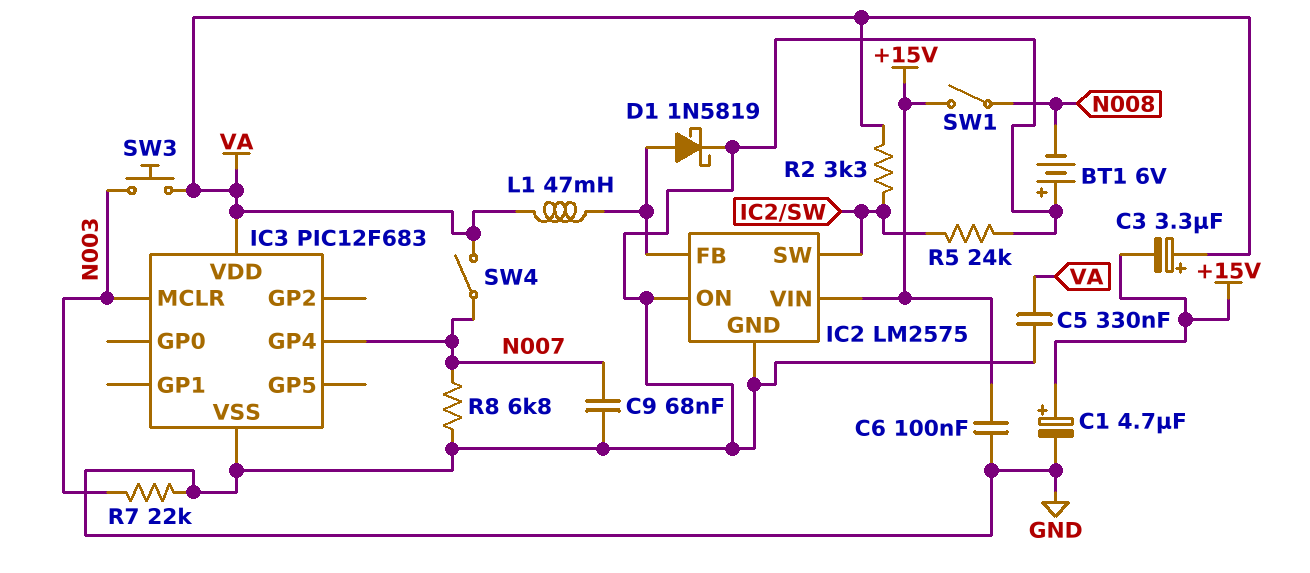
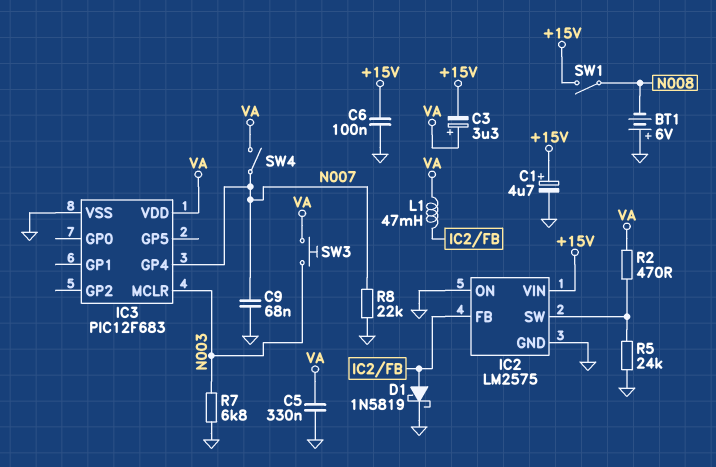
R2: 3.3k (IC2/SW, VA) -> 470 (IC2/SW, VA)
R7: 22k (GND, N003) -> 6.8k (GND, N003)
R8: 6.8k (GND, N007) -> 22k (GND, N007)

